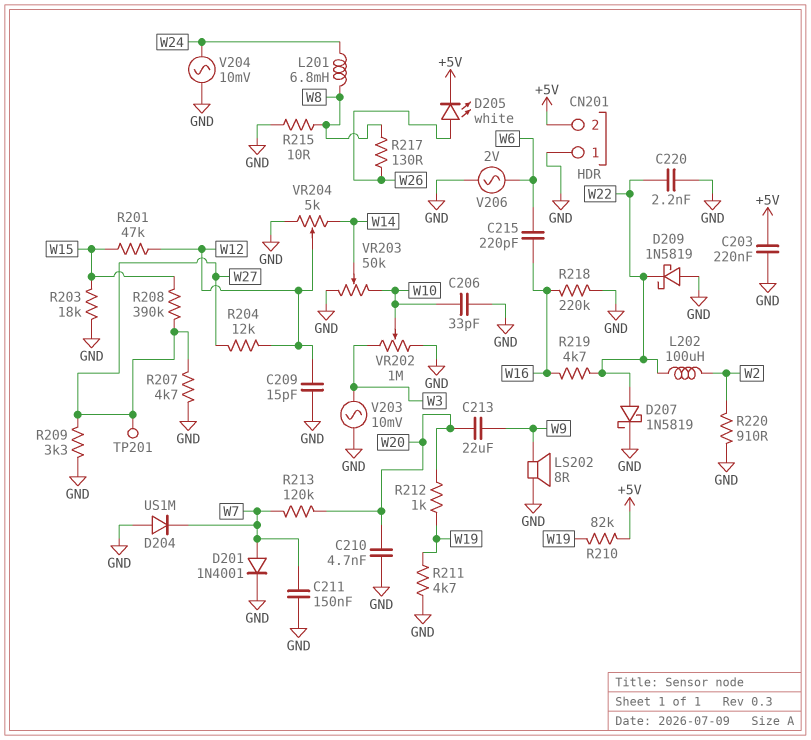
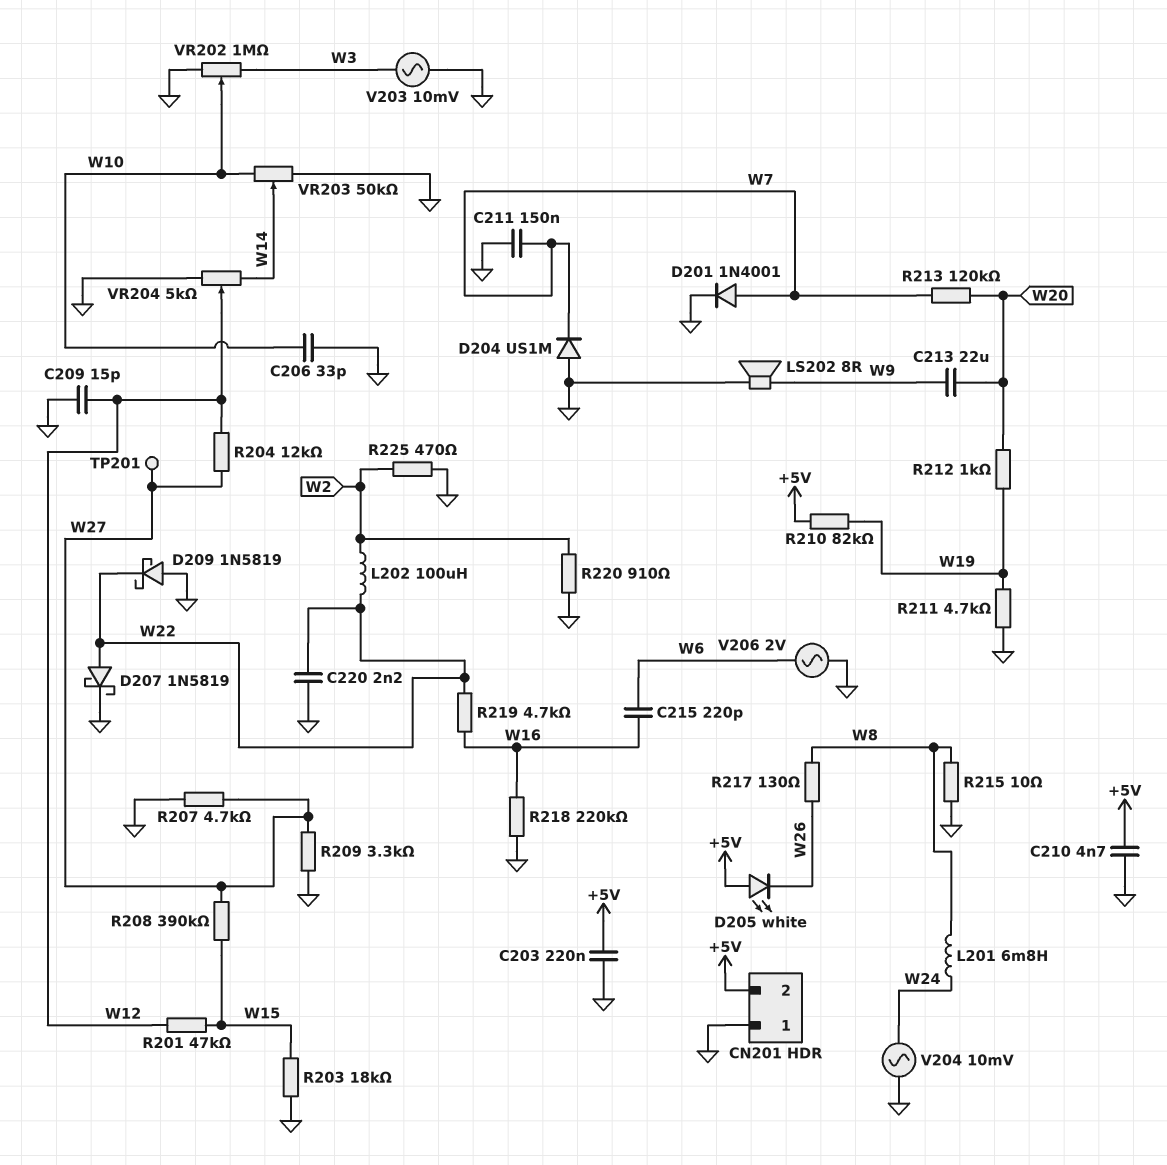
C210: 4.7nF (GND, W20) -> 4.7nF (+5V, GND)
D205: LED white (A W26, K +5V) -> LED white (A +5V, K W26)
R225: none -> 470 (GND, W2)

